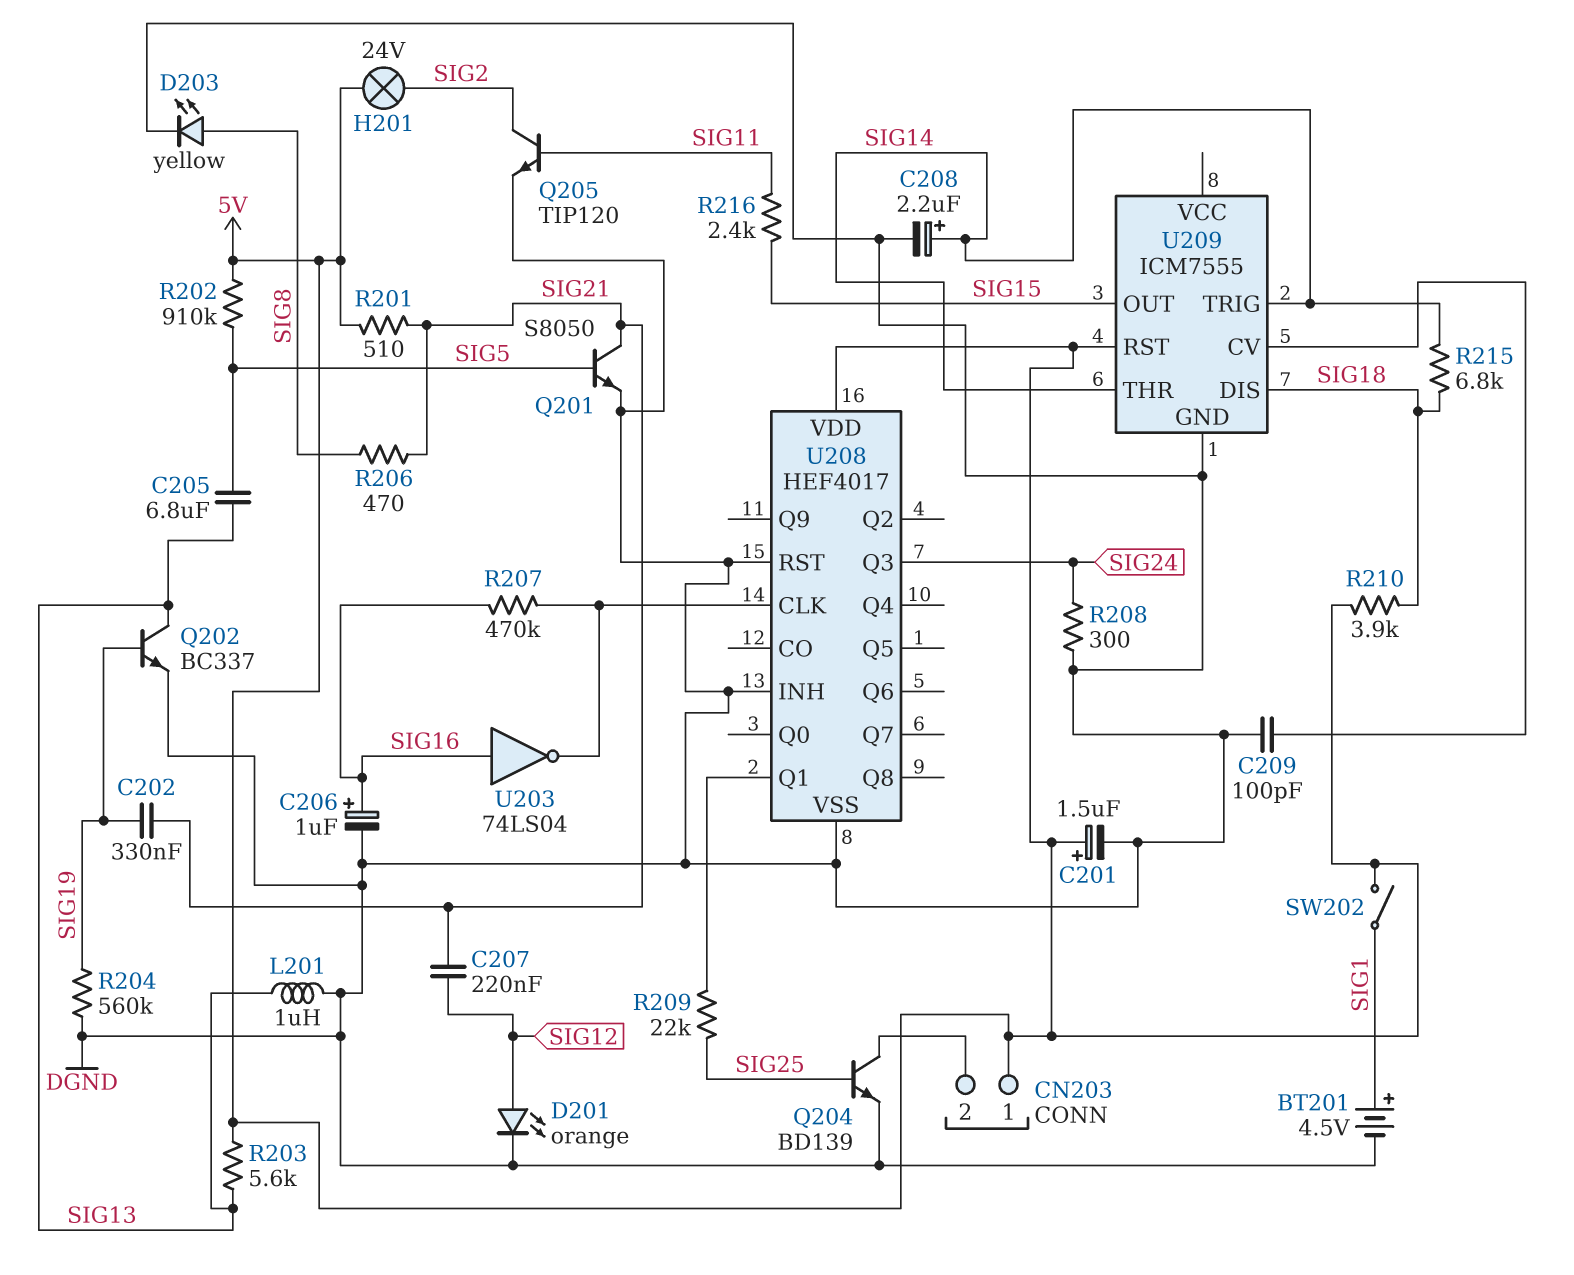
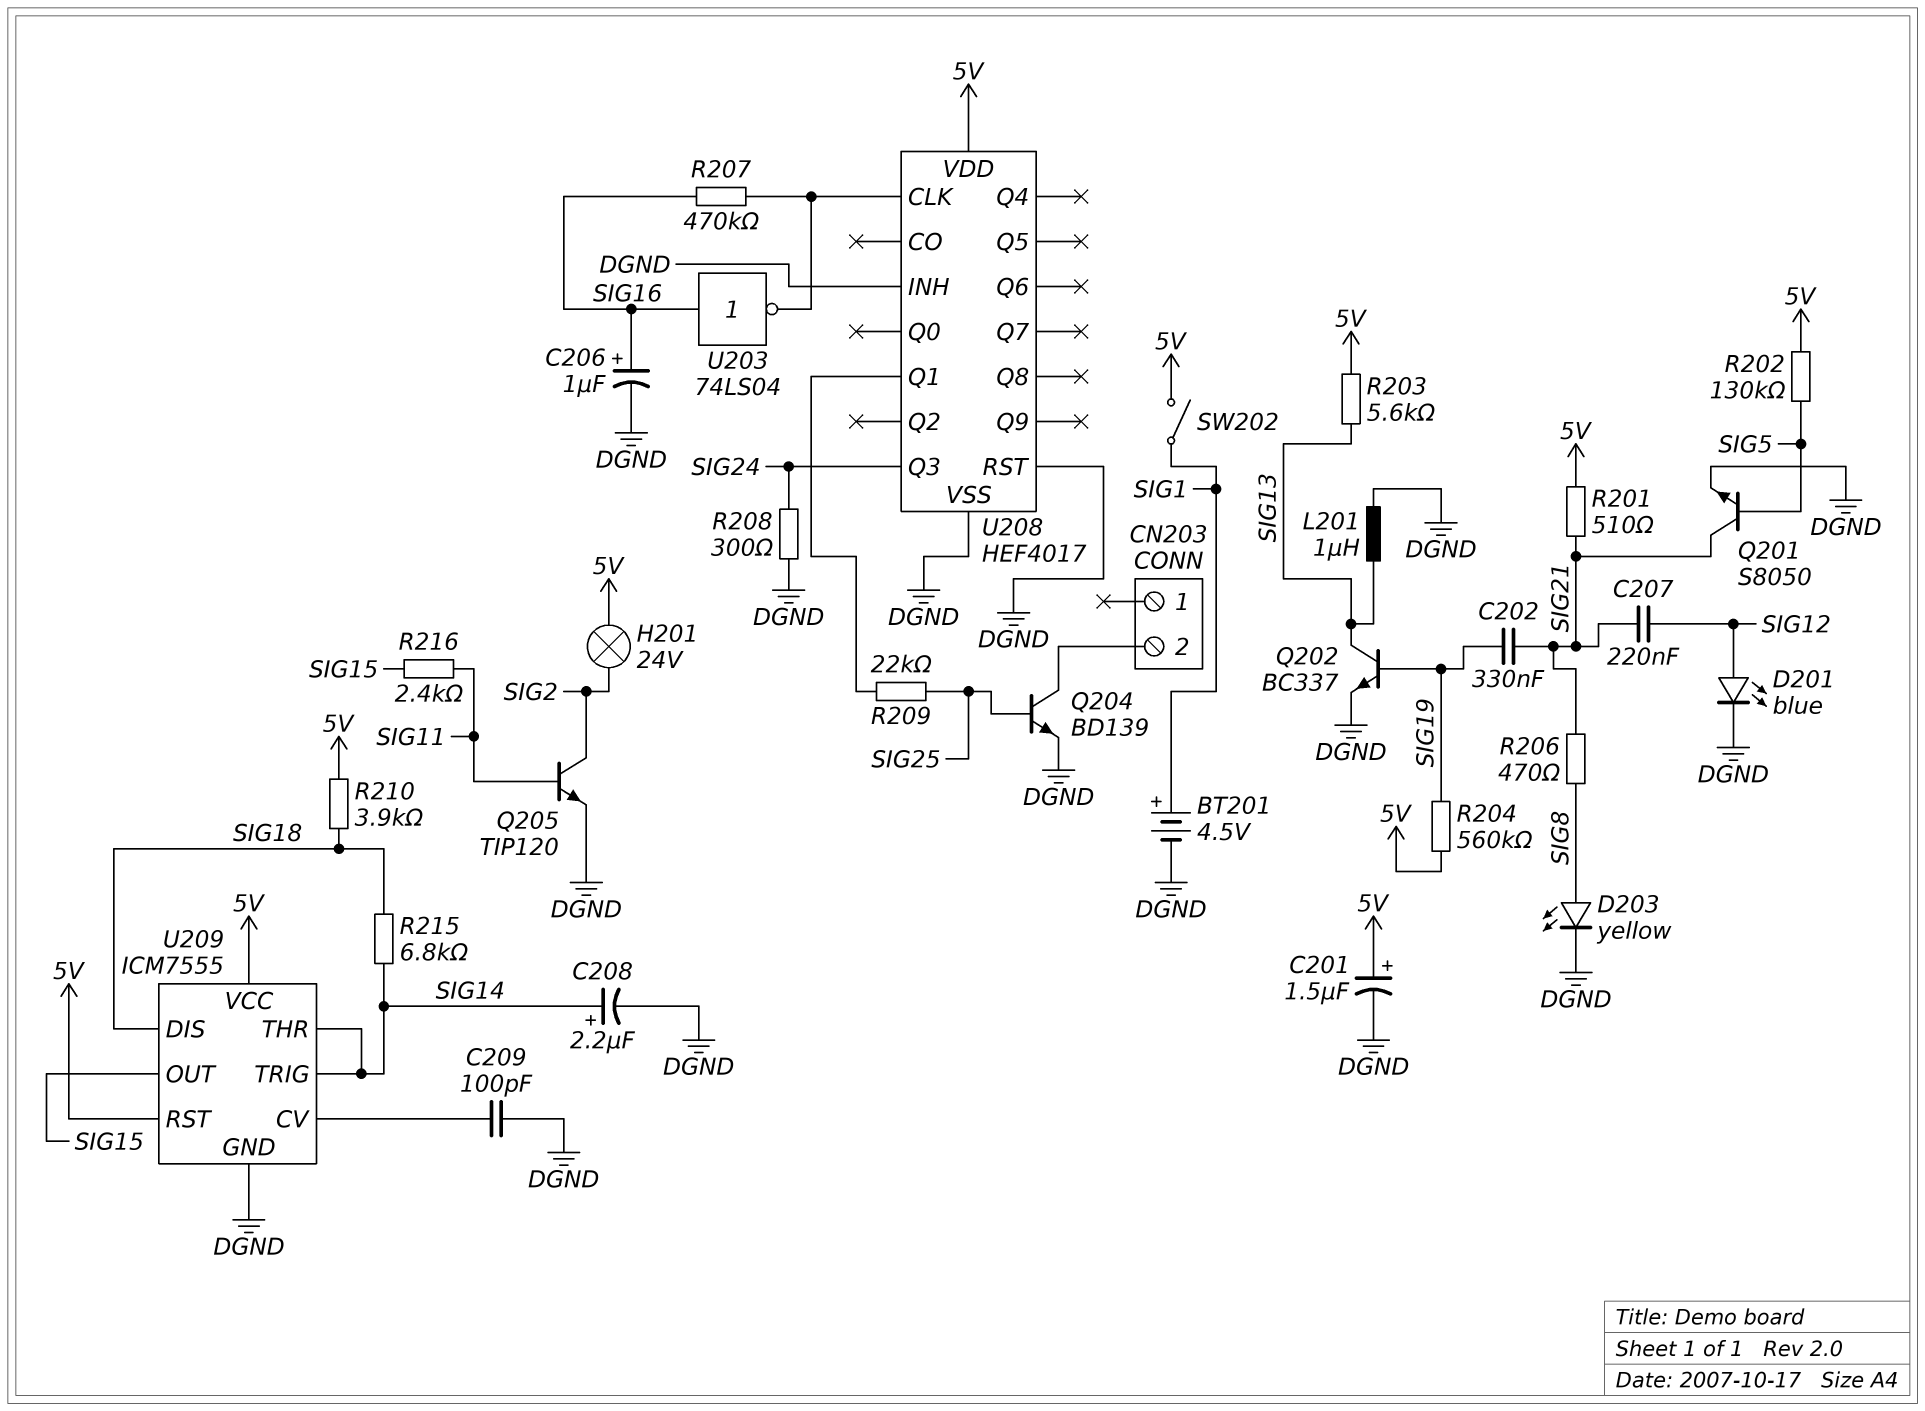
C205: 6.8uF (SIG5, SIG13) -> none
CN203 pin 1: 5V -> none
D201: LED orange (A SIG12, K DGND) -> LED blue (A SIG12, K DGND)
R202: 910k (5V, SIG5) -> 130k (5V, SIG5)
R204: 560k (DGND, SIG19) -> 560k (5V, SIG19)
U209 pin VCC: none -> 5V

